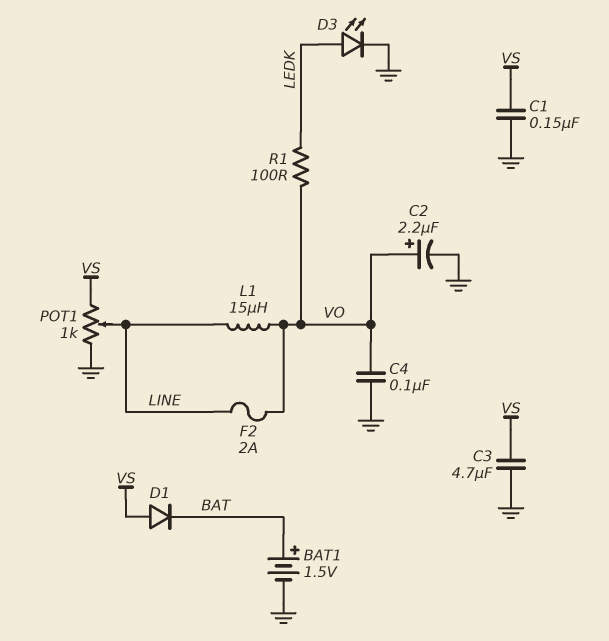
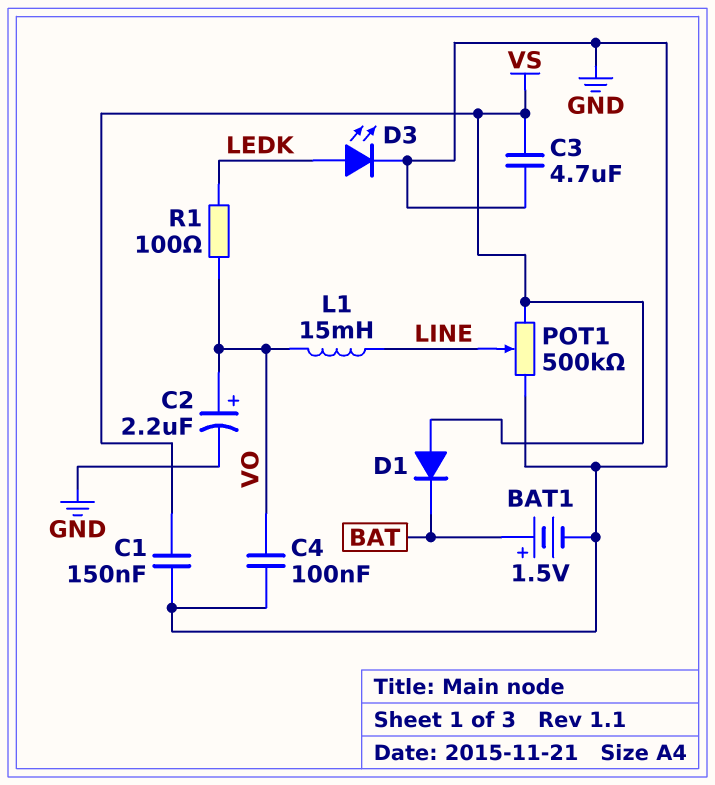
F2: 2A (LINE, VO) -> none
L1: 15uH (LINE, VO) -> 15mH (LINE, VO)
POT1: 1k (GND, VS, wiper LINE) -> 500k (GND, VS, wiper LINE)

